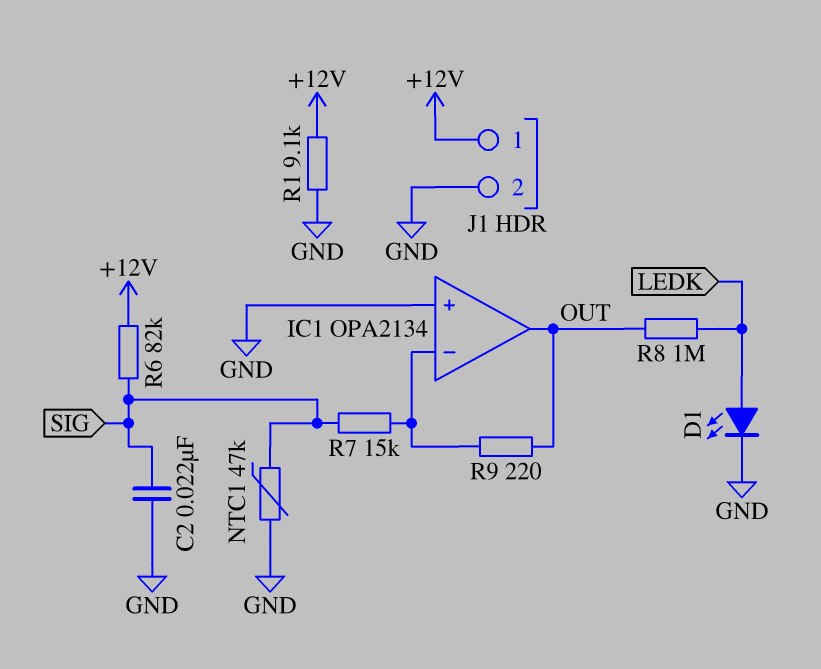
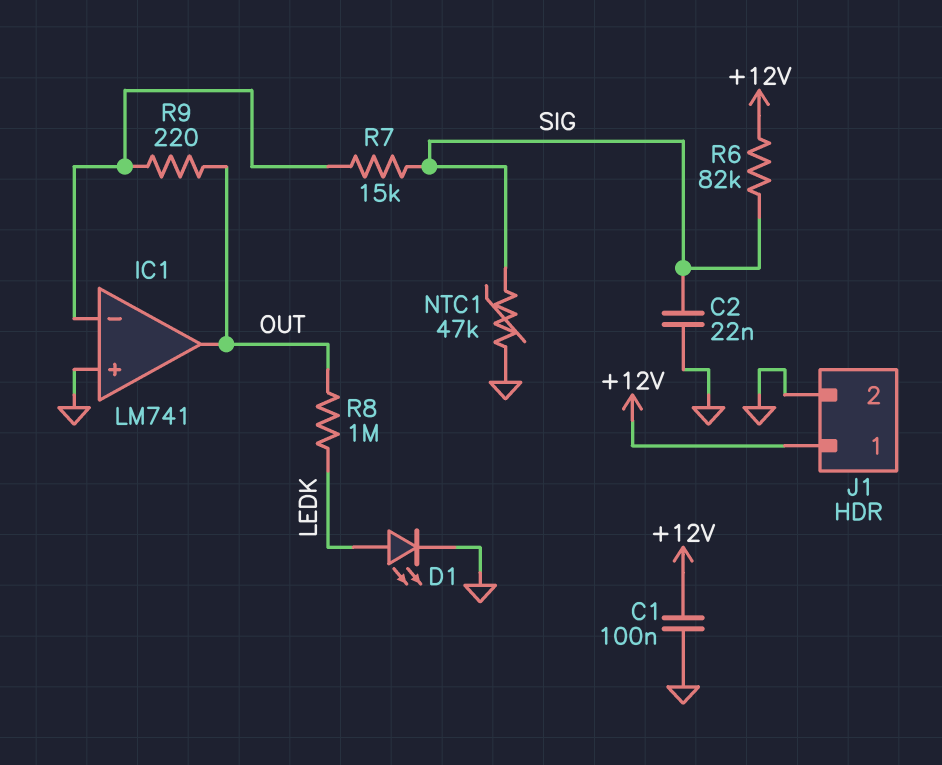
C1: none -> 100nF (+12V, GND)
IC1: OPA2134 -> LM741
R1: 9.1k (+12V, GND) -> none

